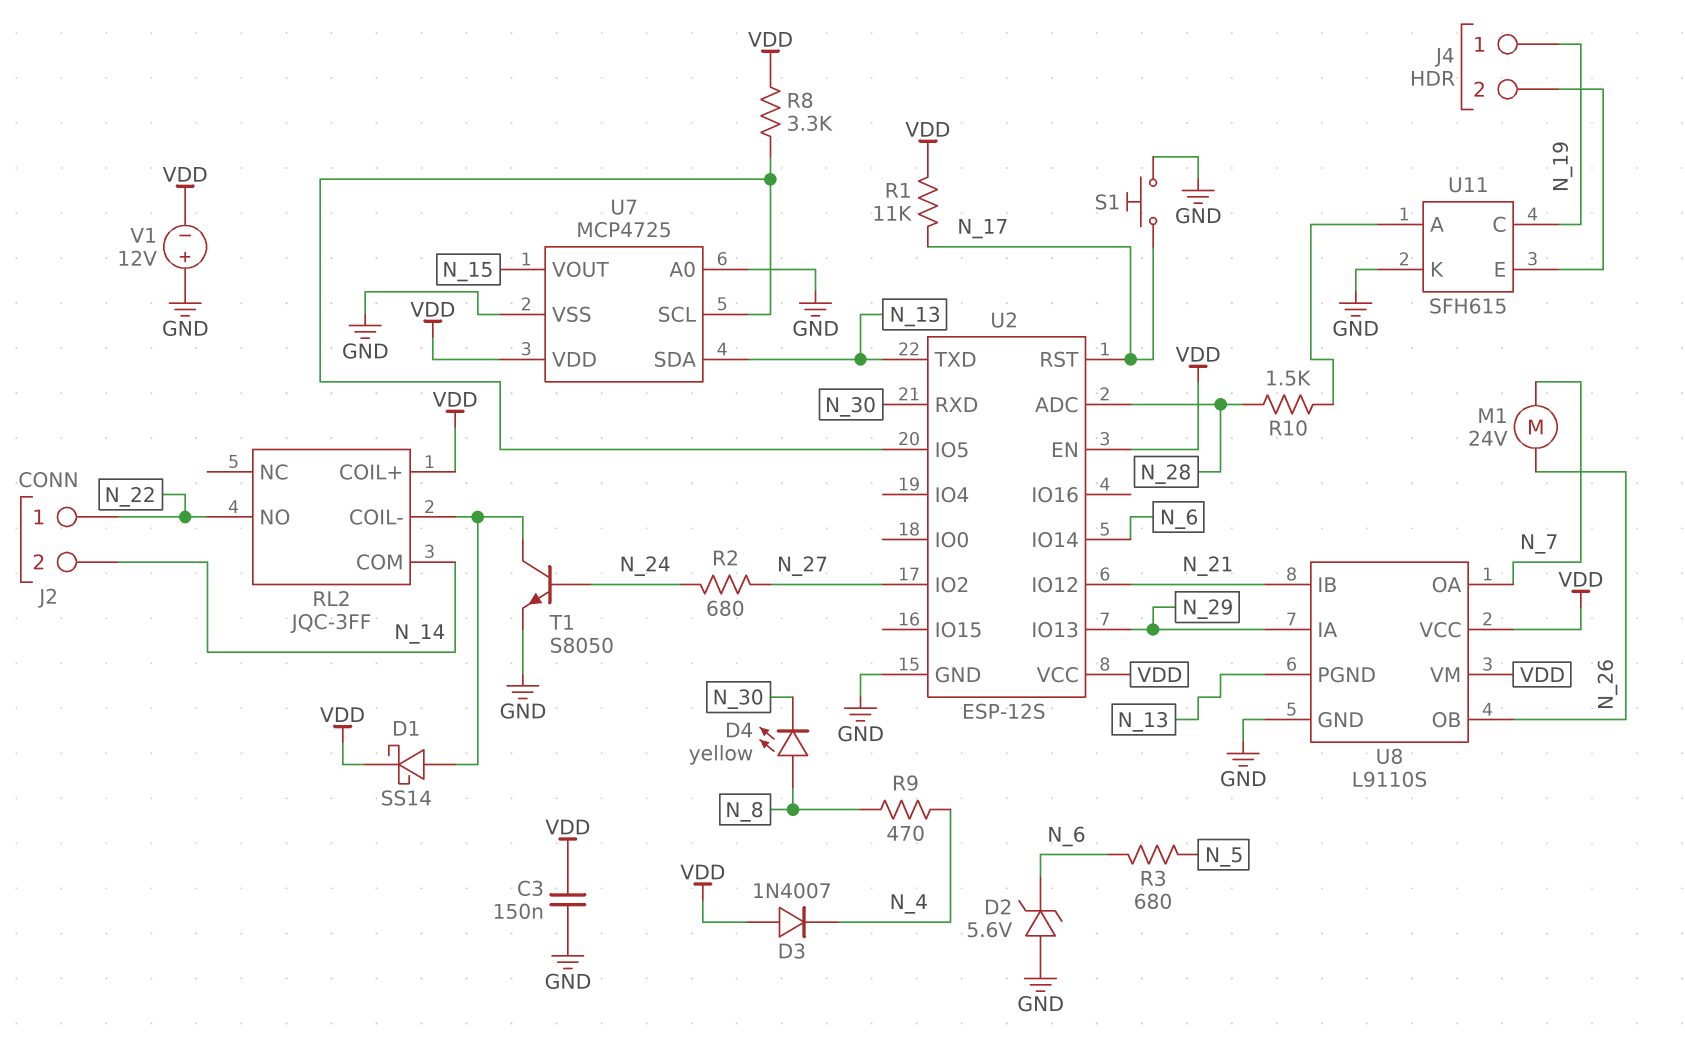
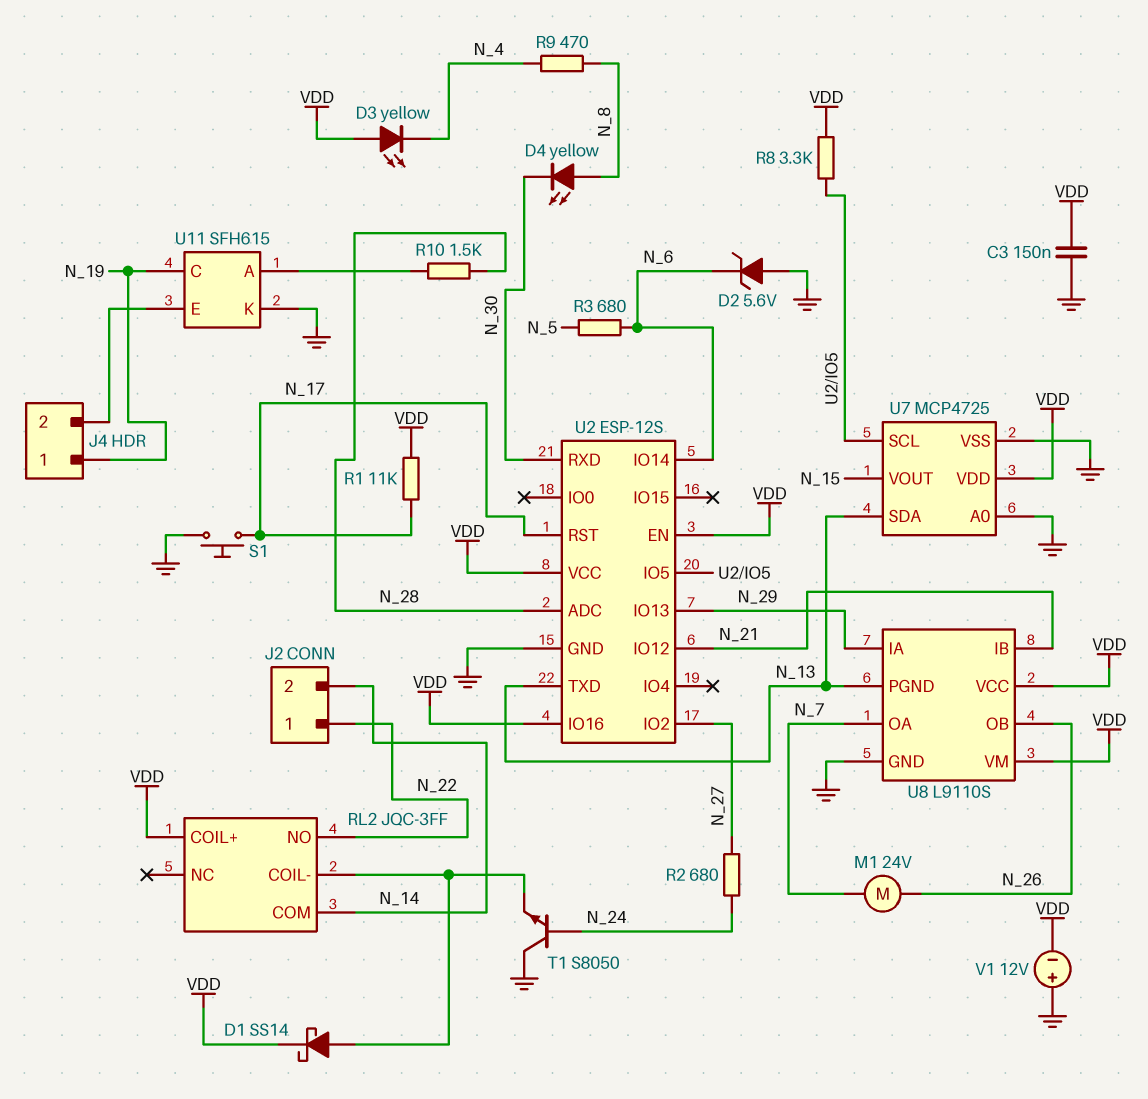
D3: diode 1N4007 (A VDD, K N_4) -> LED yellow (A VDD, K N_4)
T1: NPN S8050 (B N_24, C RL2/COIL-, E GND) -> NPN S8050 (B N_24, C GND, E RL2/COIL-)
U2 pin IO16: none -> VDD

